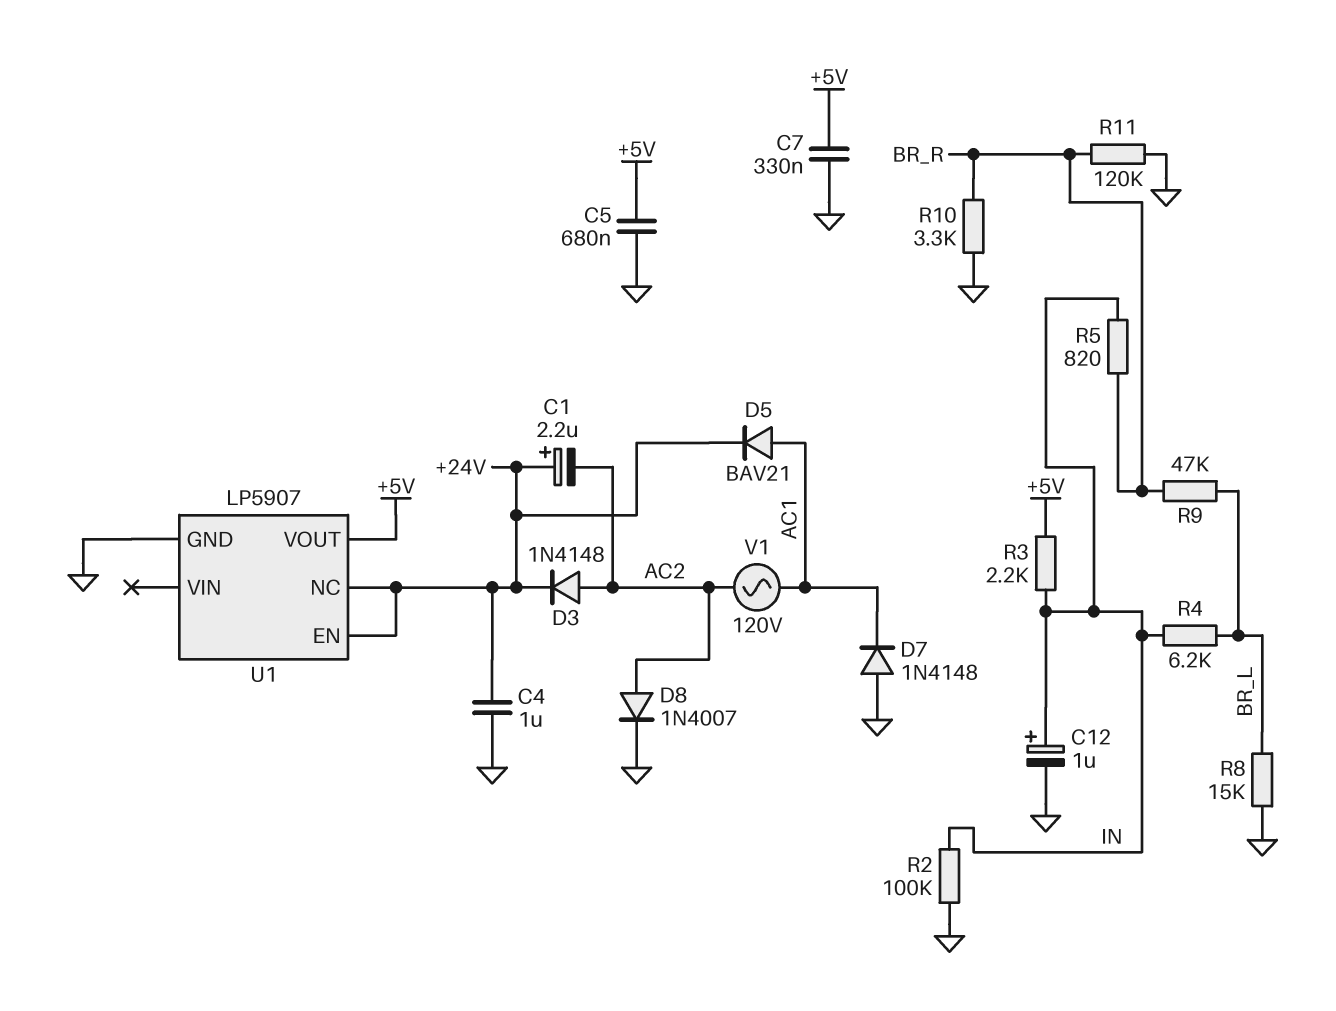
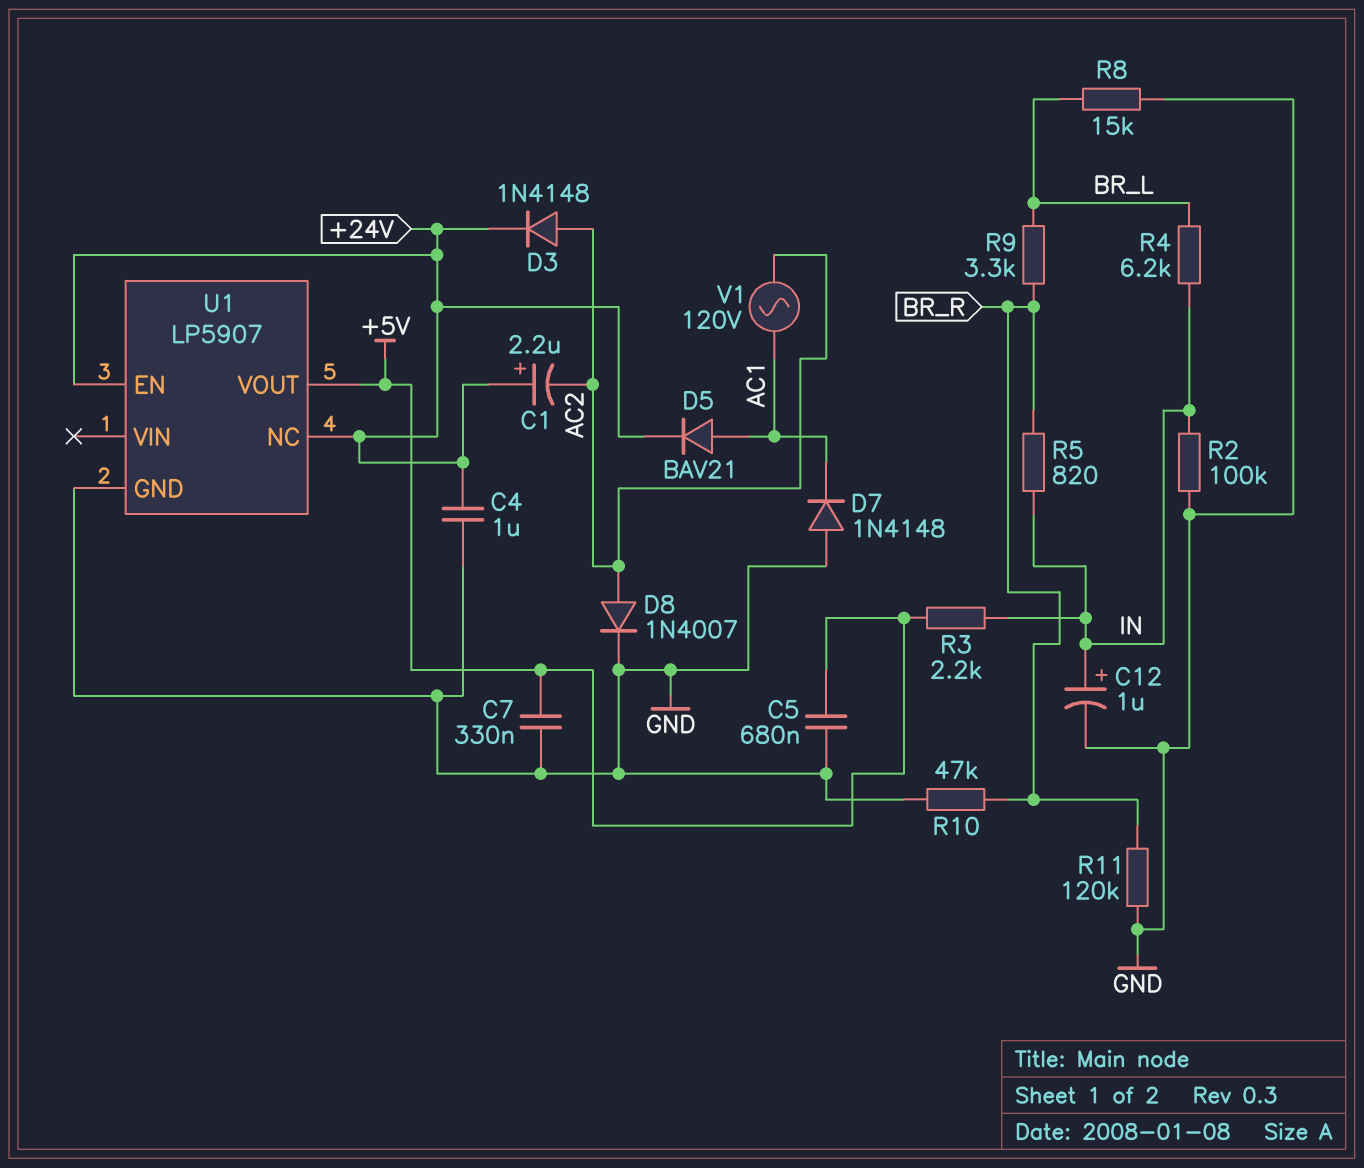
R9: 47k (BR_L, BR_R) -> 3.3k (BR_L, BR_R)
R10: 3.3k (BR_R, GND) -> 47k (BR_R, GND)

